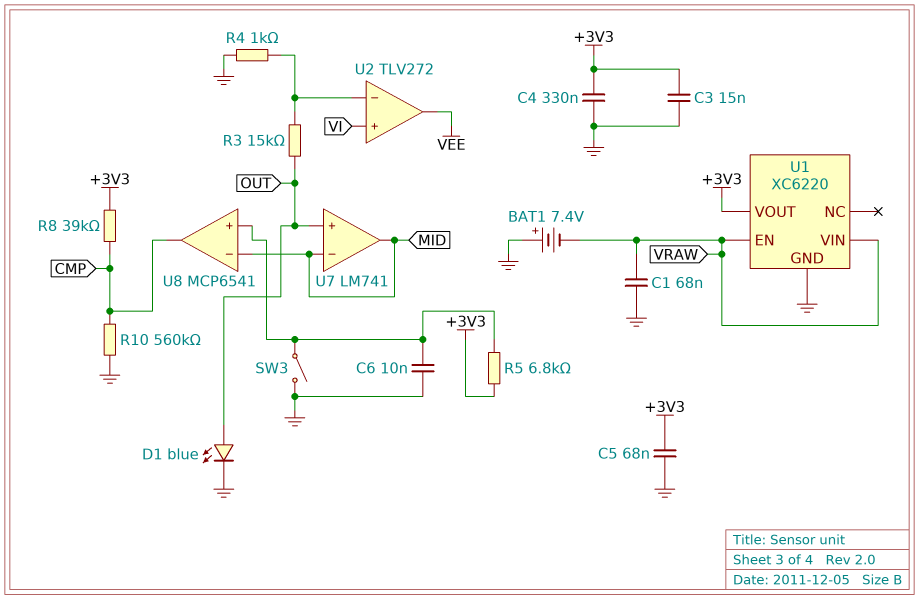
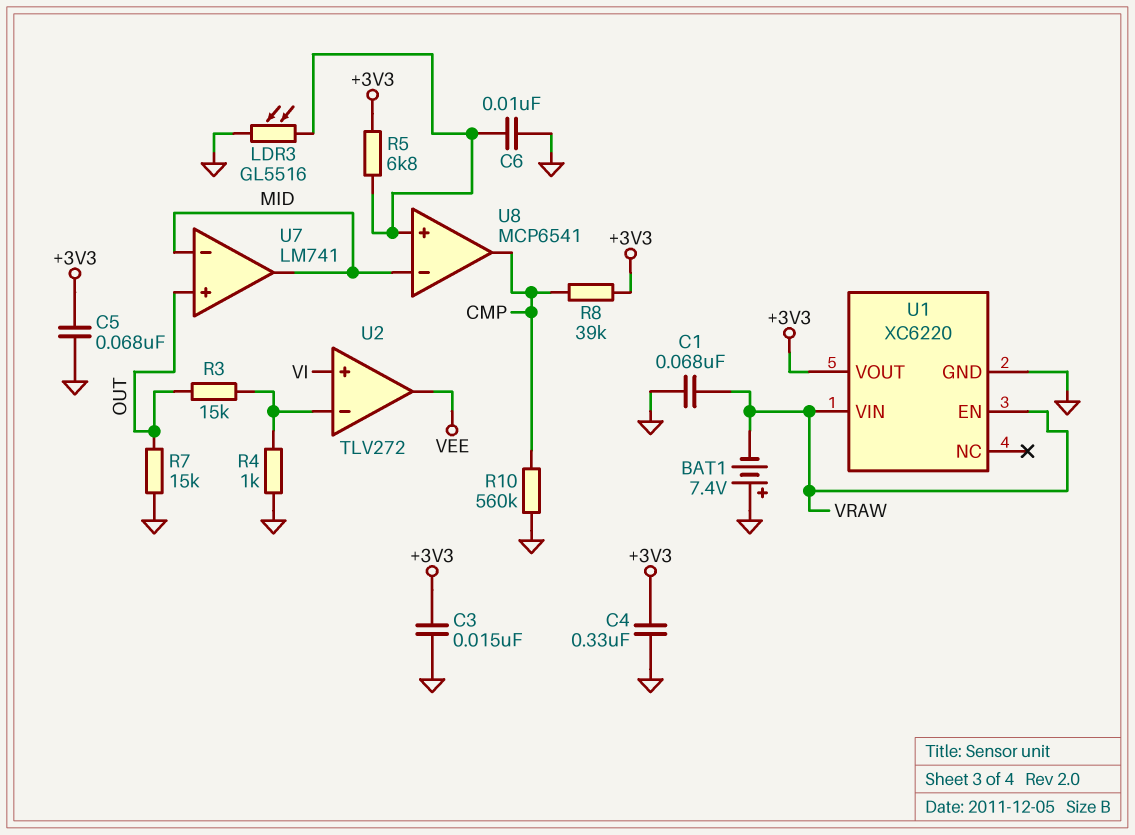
D1: LED blue (A OUT, K GND) -> none
LDR3: none -> GL5516 (GND, U8/in+)
R7: none -> 15k (GND, OUT)
SW3: switch (GND, U8/in+) -> none

